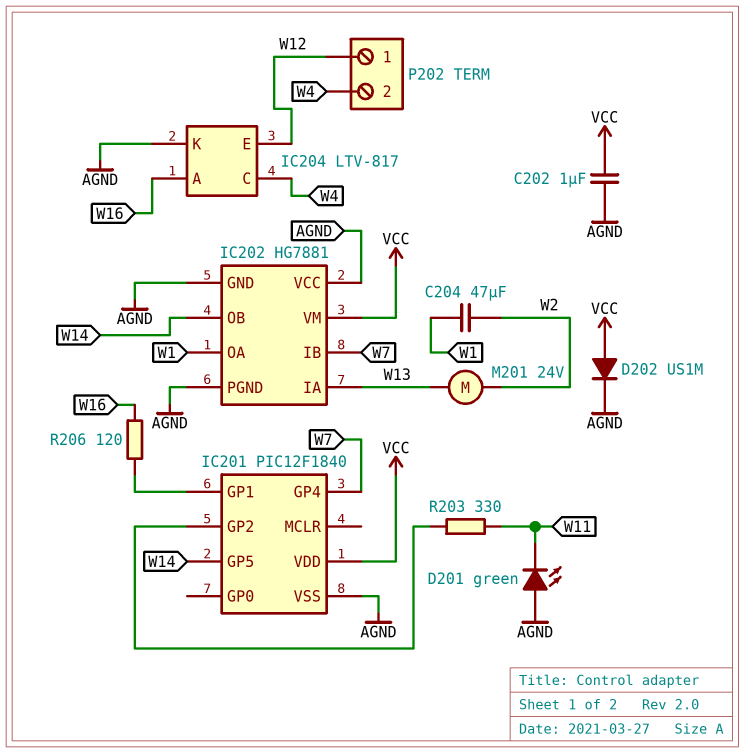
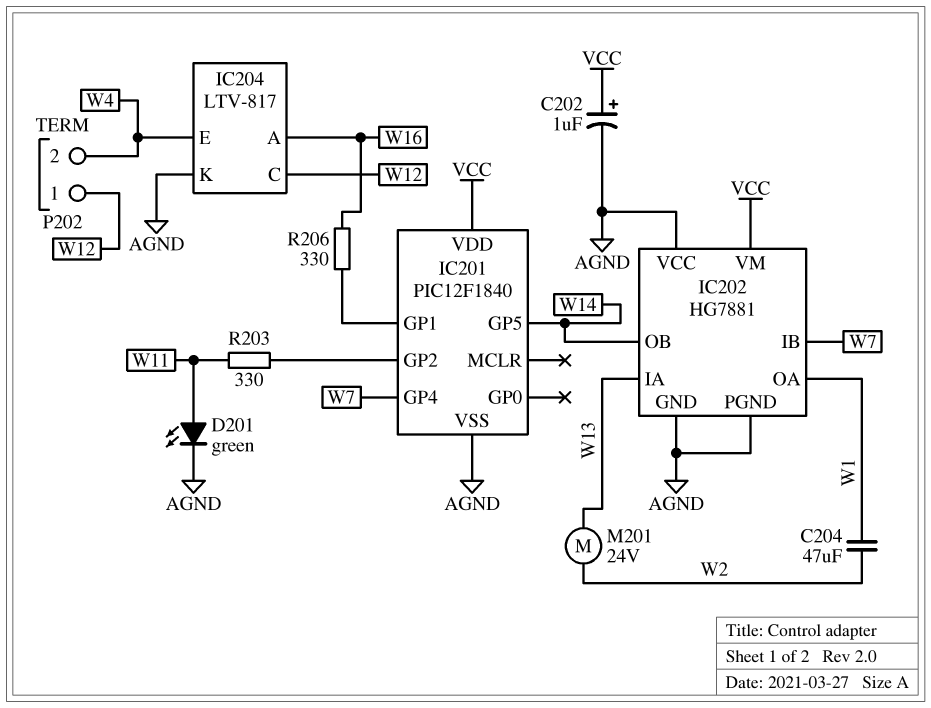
C202: 1uF (AGND, VCC) -> 1uF (plus VCC, minus AGND)
D201: LED green (A AGND, K W11) -> LED green (A W11, K AGND)
D202: diode US1M (A VCC, K AGND) -> none
IC204 pin C: W4 -> W12
IC204 pin E: W12 -> W4
R206: 120 (IC201/GP1, W16) -> 330 (IC201/GP1, W16)

